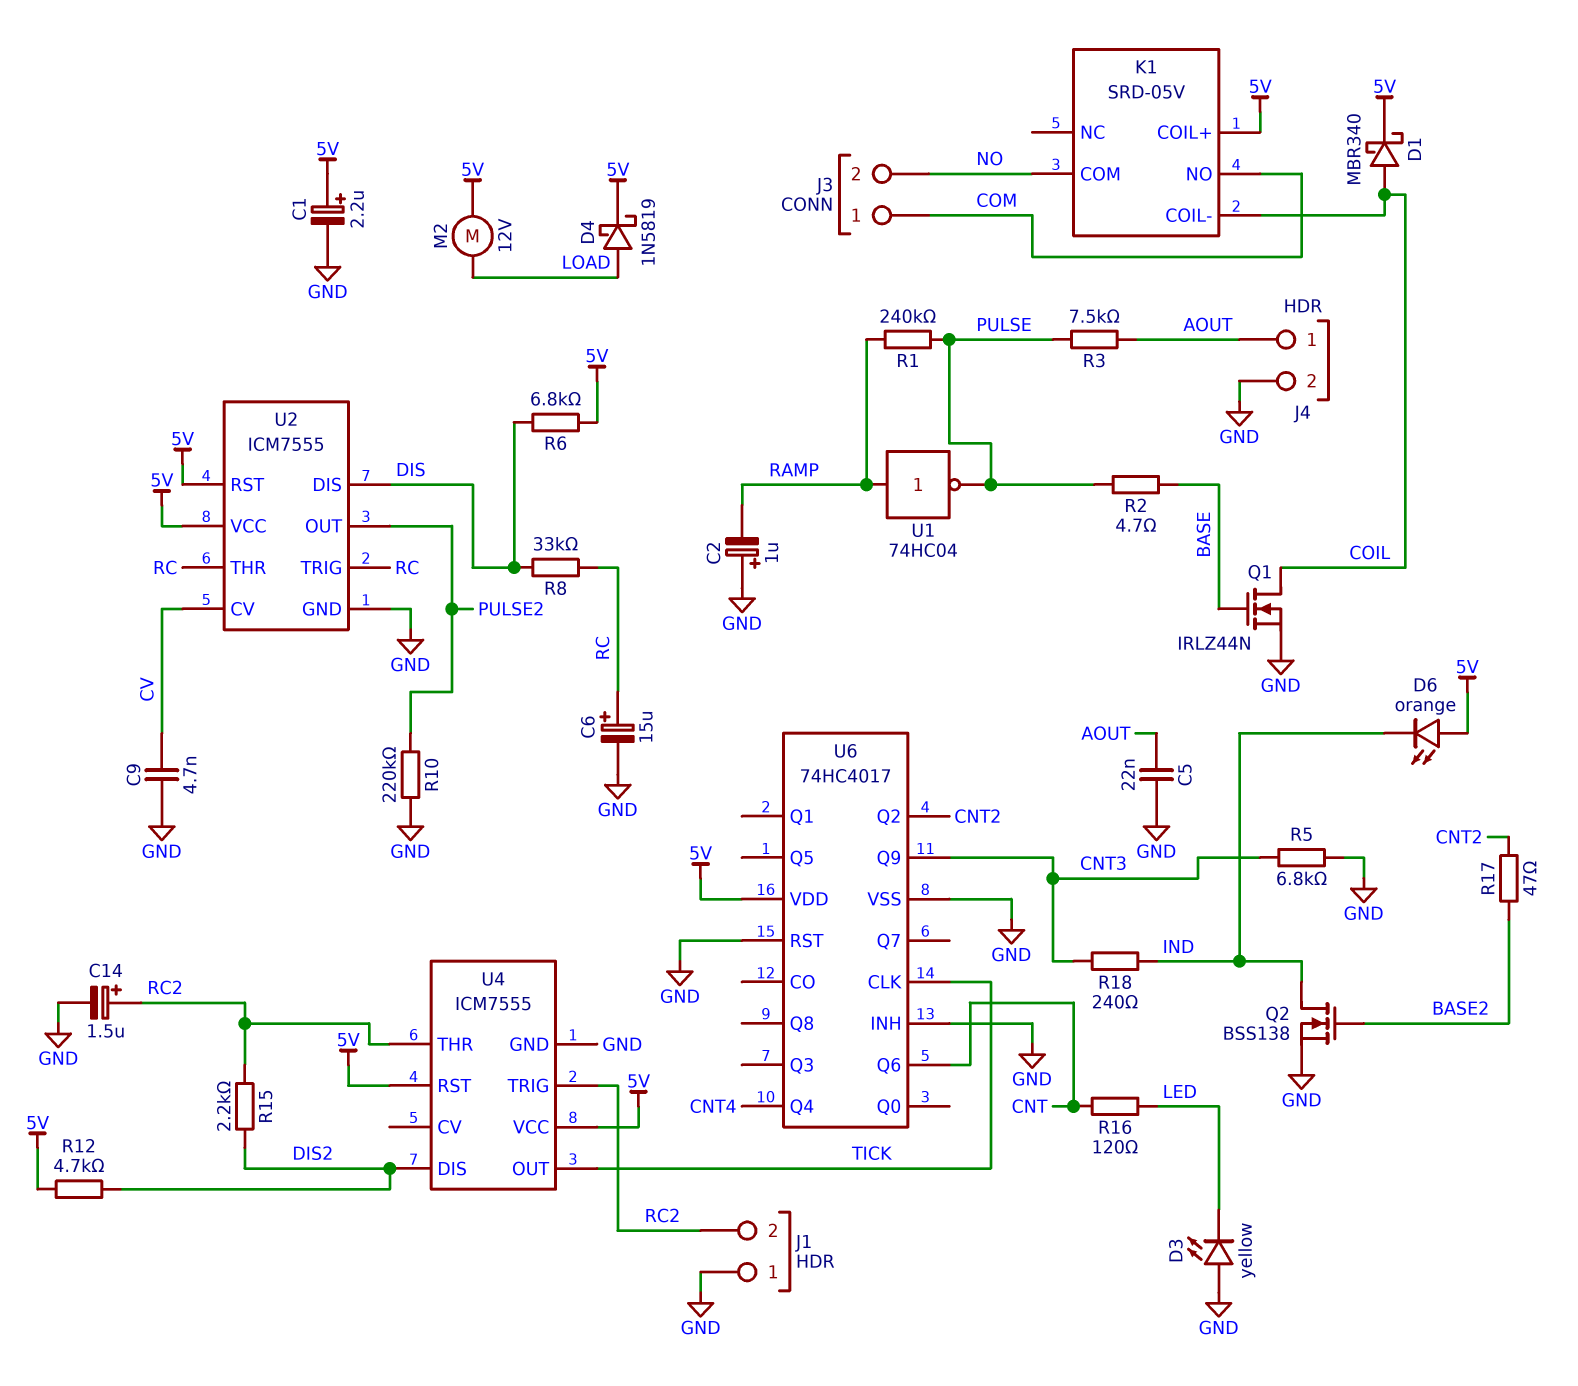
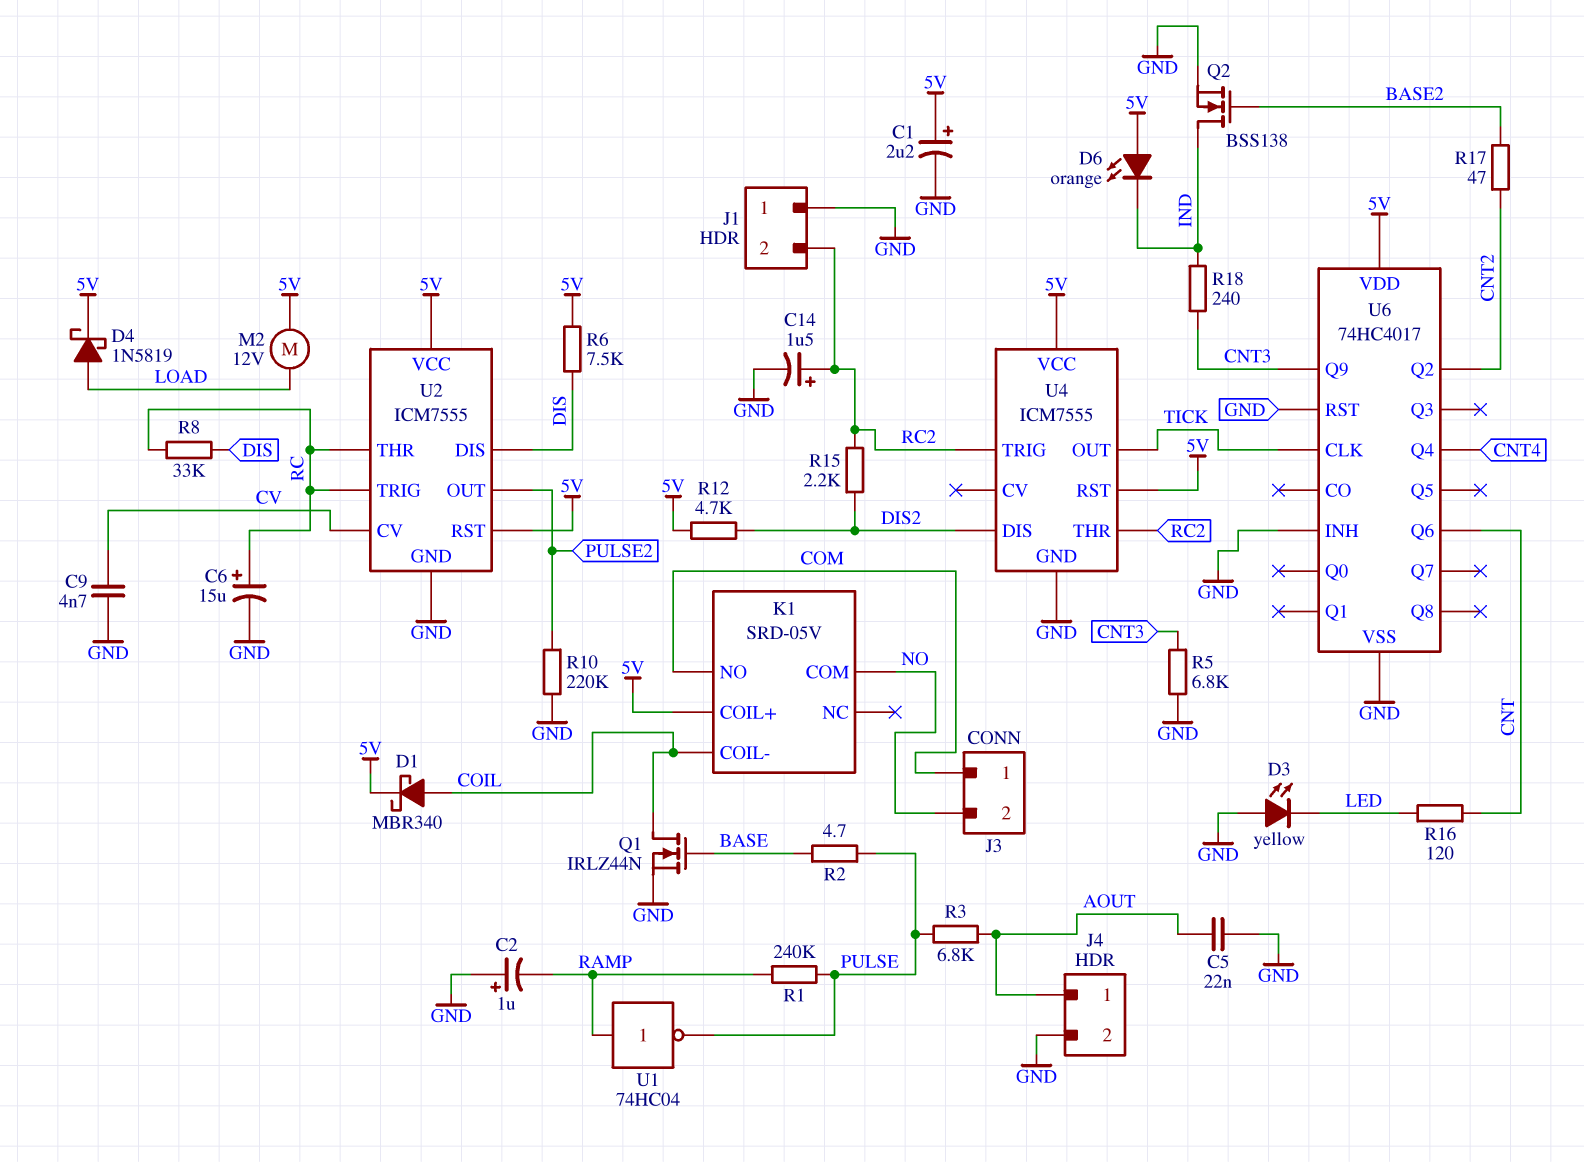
R3: 7.5k (AOUT, PULSE) -> 6.8k (AOUT, PULSE)
R6: 6.8k (5V, DIS) -> 7.5k (5V, DIS)

